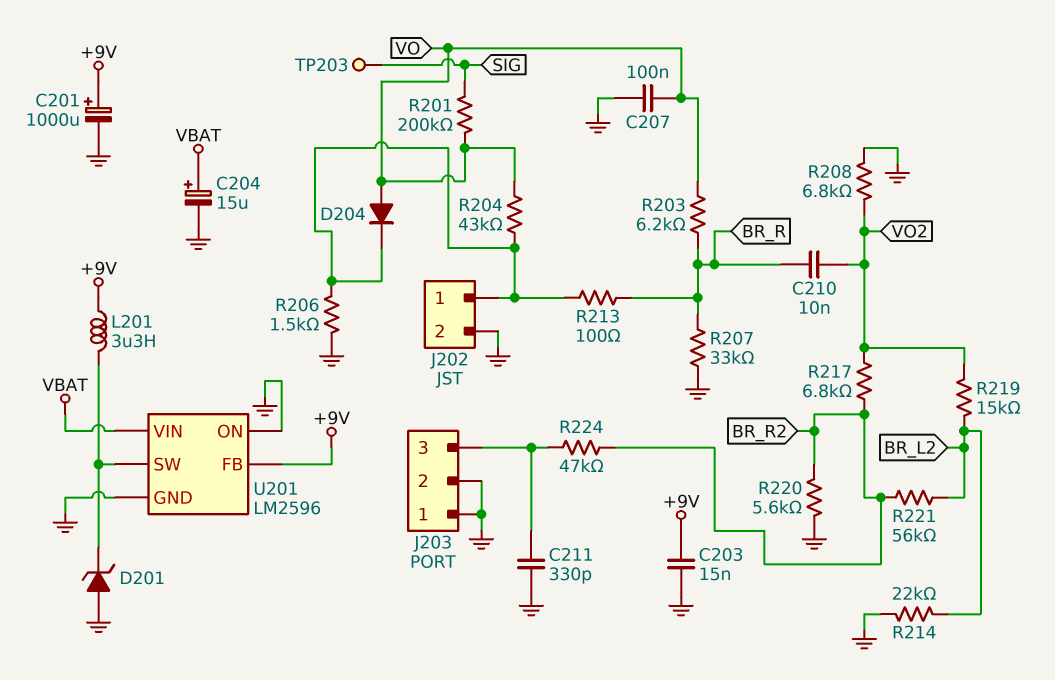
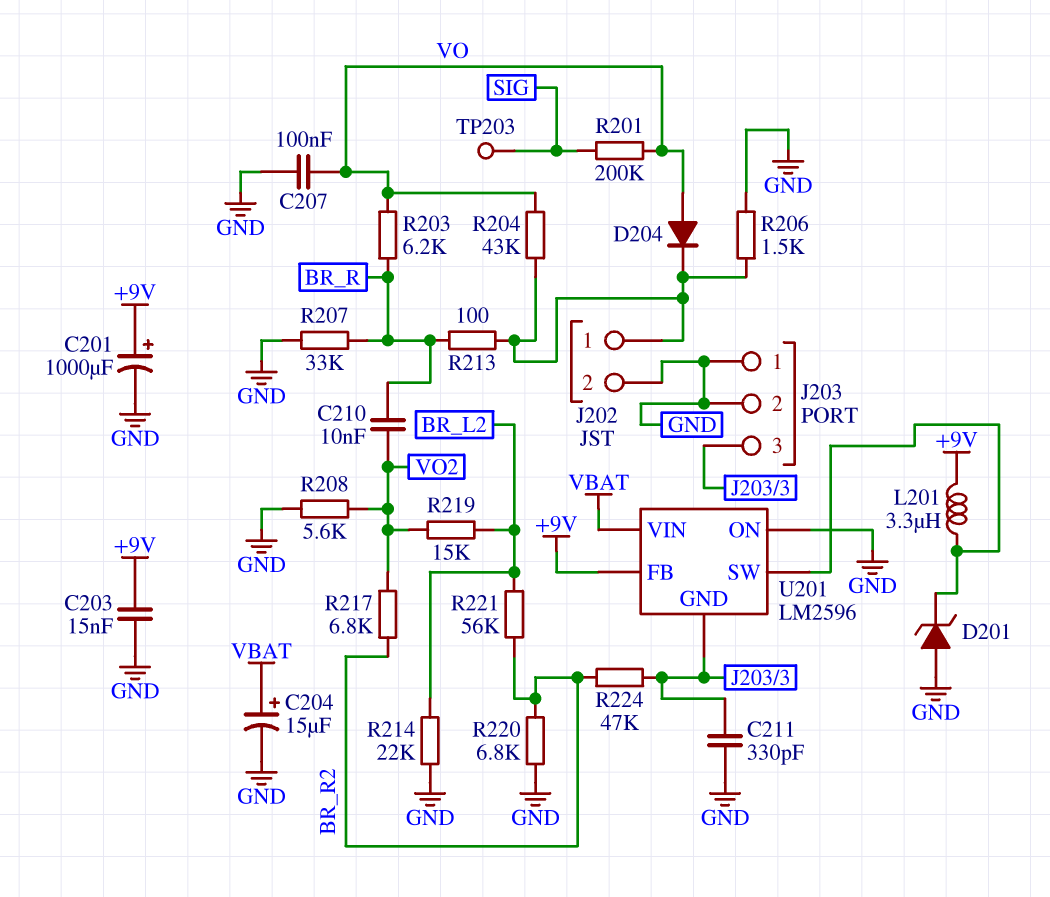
R208: 6.8k (GND, VO2) -> 5.6k (GND, VO2)
R220: 5.6k (BR_R2, GND) -> 6.8k (BR_R2, GND)
U201 pin GND: GND -> J203/3

